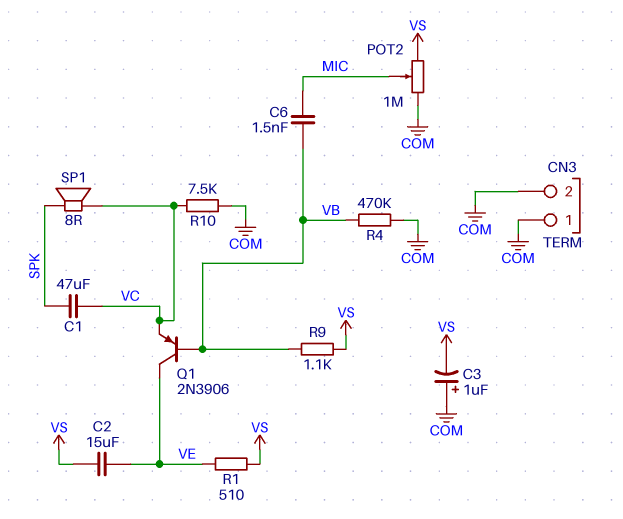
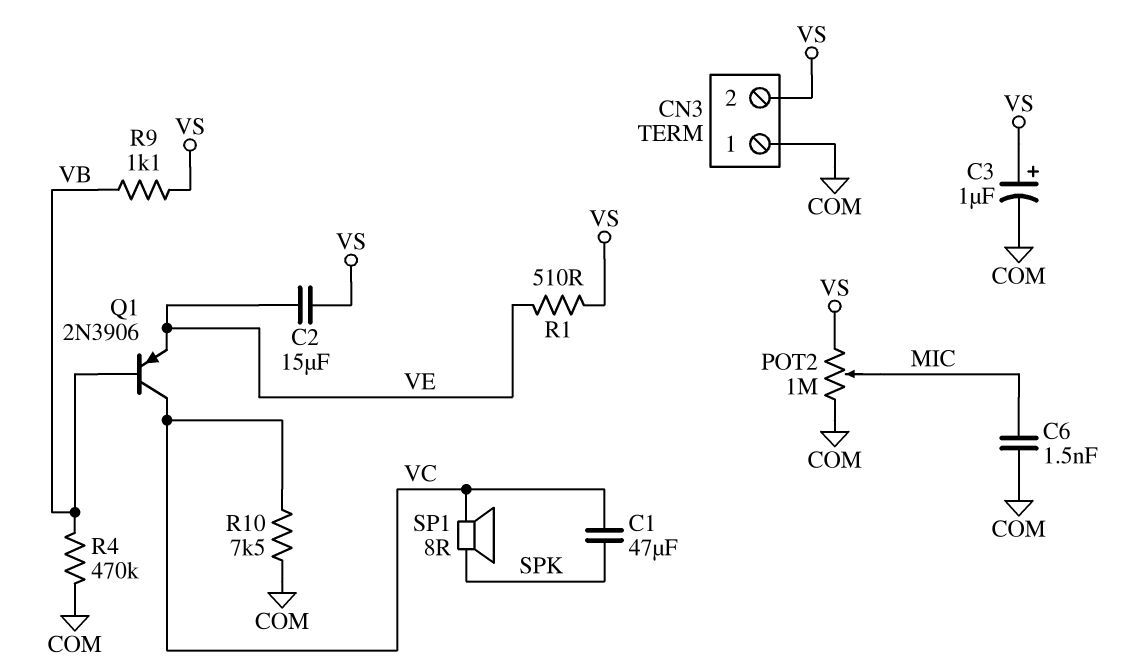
C3: 1uF (plus COM, minus VS) -> 1uF (plus VS, minus COM)
C6: 1.5nF (MIC, VB) -> 1.5nF (COM, MIC)
CN3 pin 2: COM -> VS
Q1: PNP 2N3906 (B VB, C VE, E VC) -> PNP 2N3906 (B VB, C VC, E VE)

